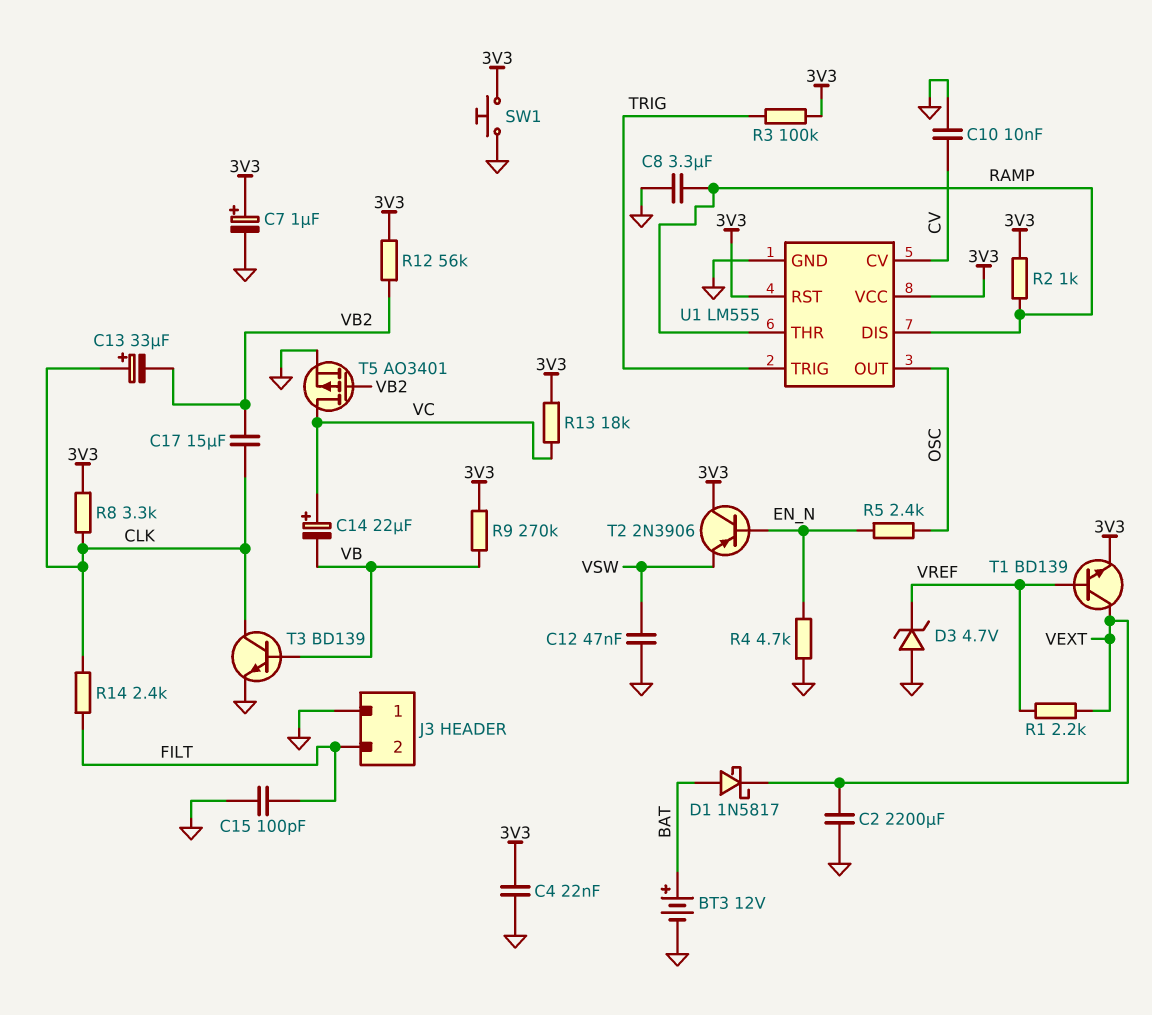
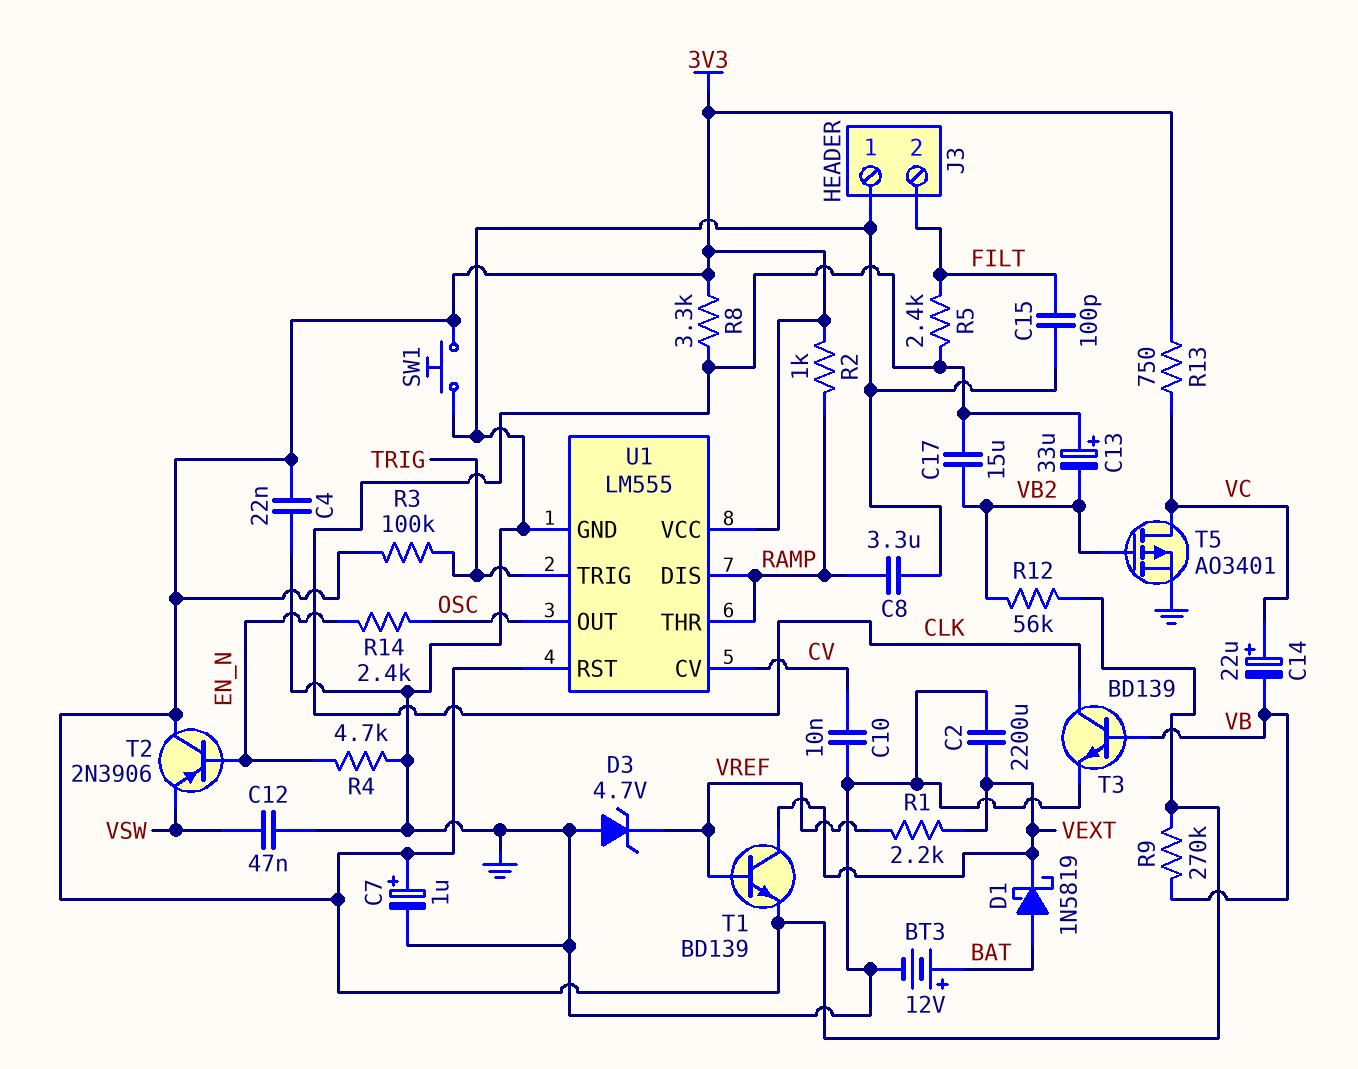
D1: schottky 1N5817 (A BAT, K VEXT) -> schottky 1N5819 (A BAT, K VEXT)
R5: 2.4k (EN_N, OSC) -> 2.4k (CLK, FILT)
R13: 18k (3V3, VC) -> 750 (3V3, VC)
R14: 2.4k (CLK, FILT) -> 2.4k (EN_N, OSC)

